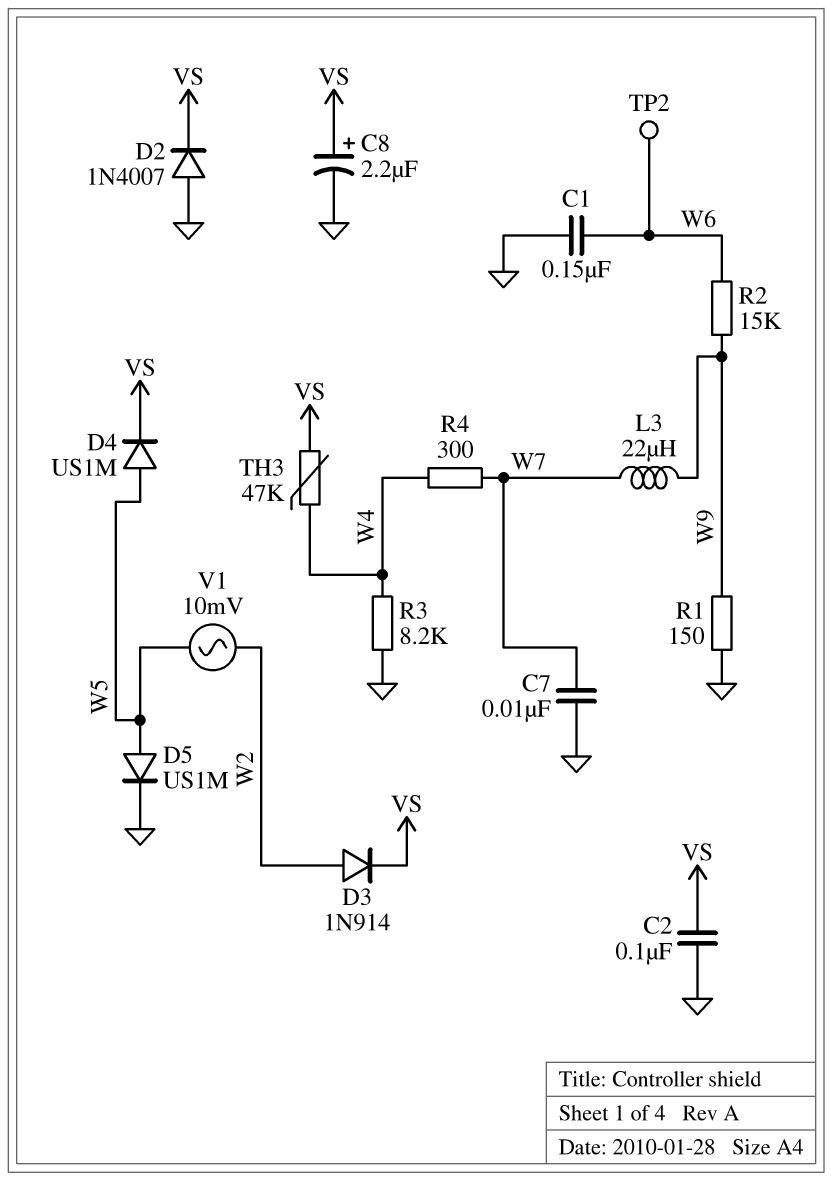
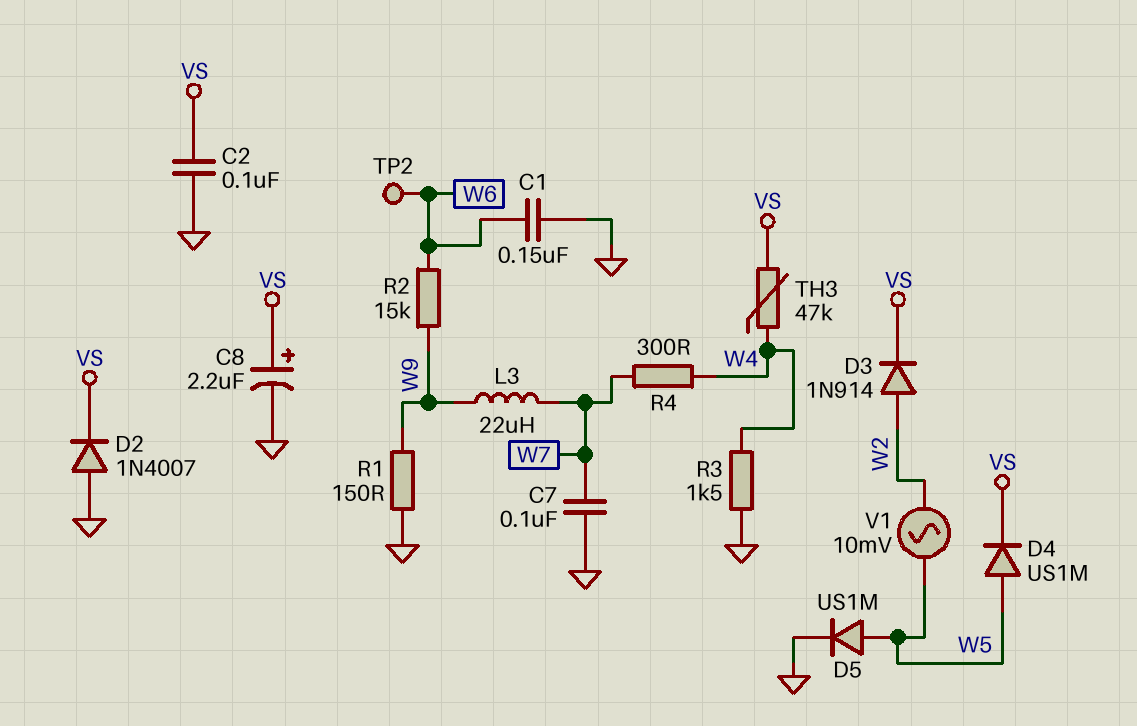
C7: 10nF (GND, W7) -> 100nF (GND, W7)
R3: 8.2k (GND, W4) -> 1.5k (GND, W4)

